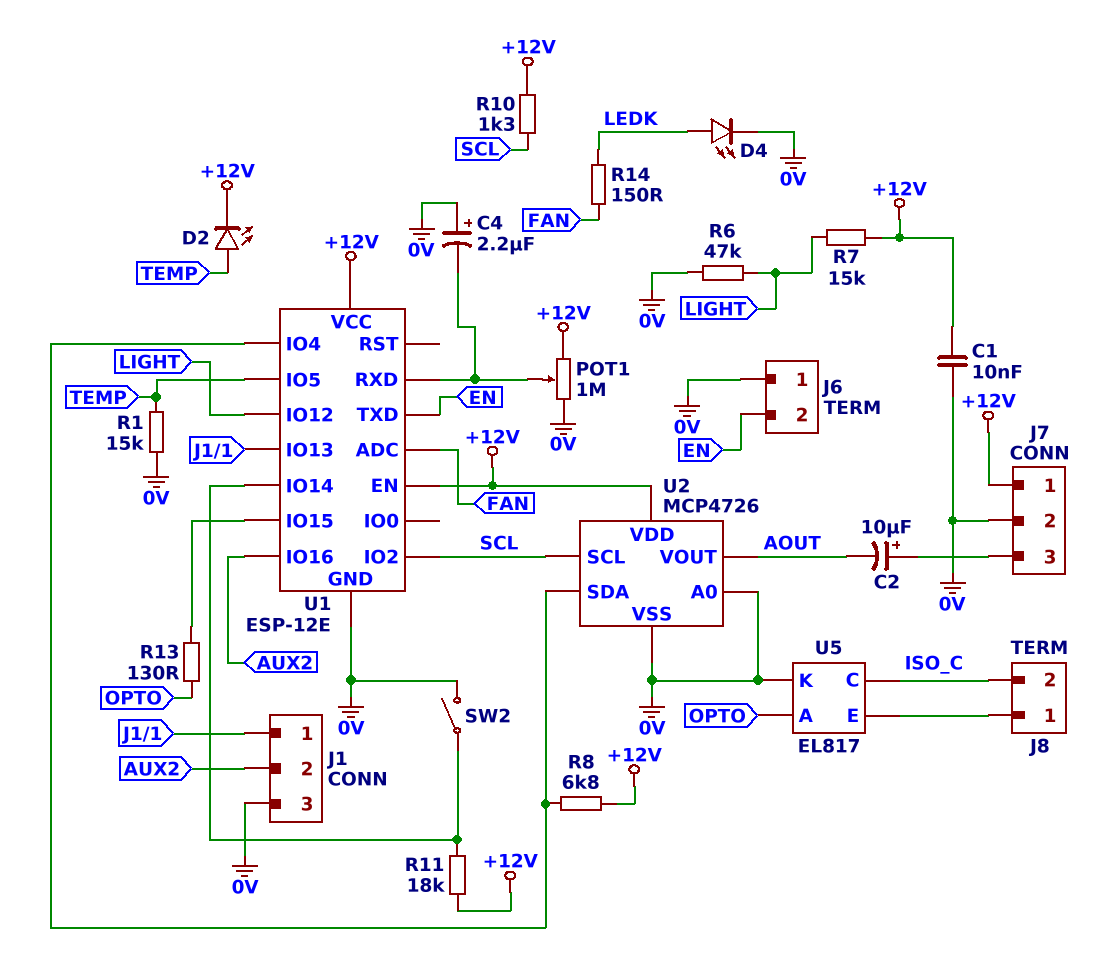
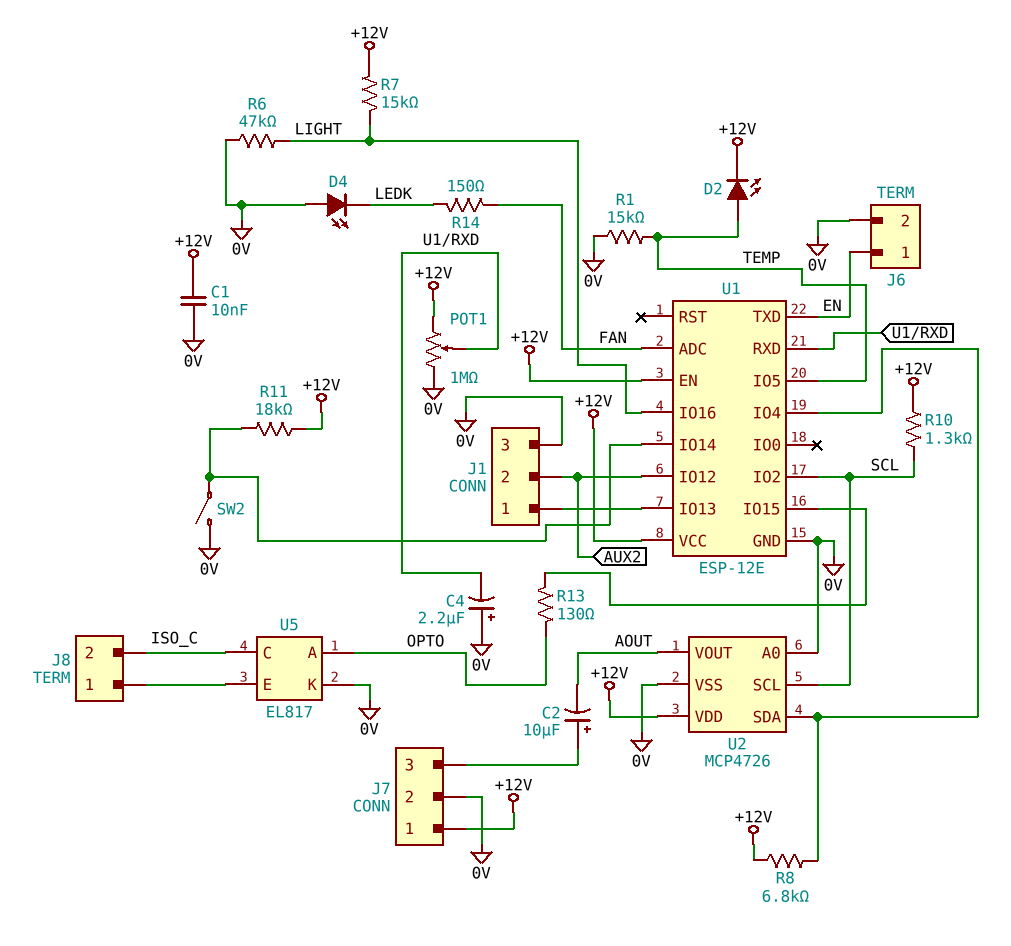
D4: LED (A LEDK, K 0V) -> LED (A 0V, K LEDK)
J6 pin 1: 0V -> EN
J6 pin 2: EN -> 0V
U1 pin IO12: LIGHT -> AUX2
U1 pin IO16: AUX2 -> LIGHT

